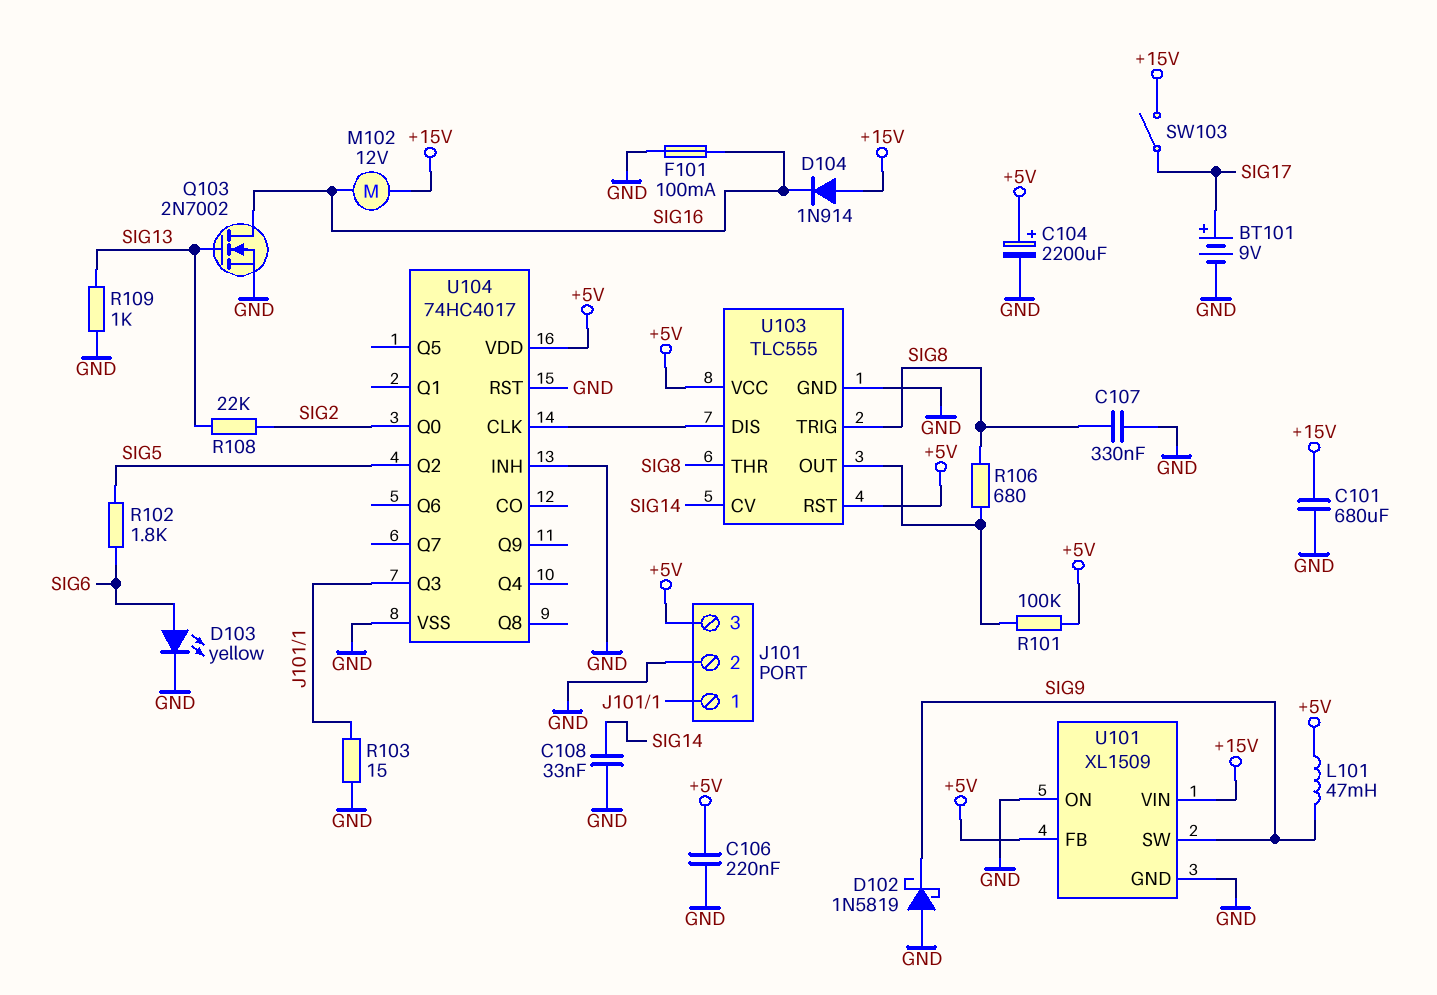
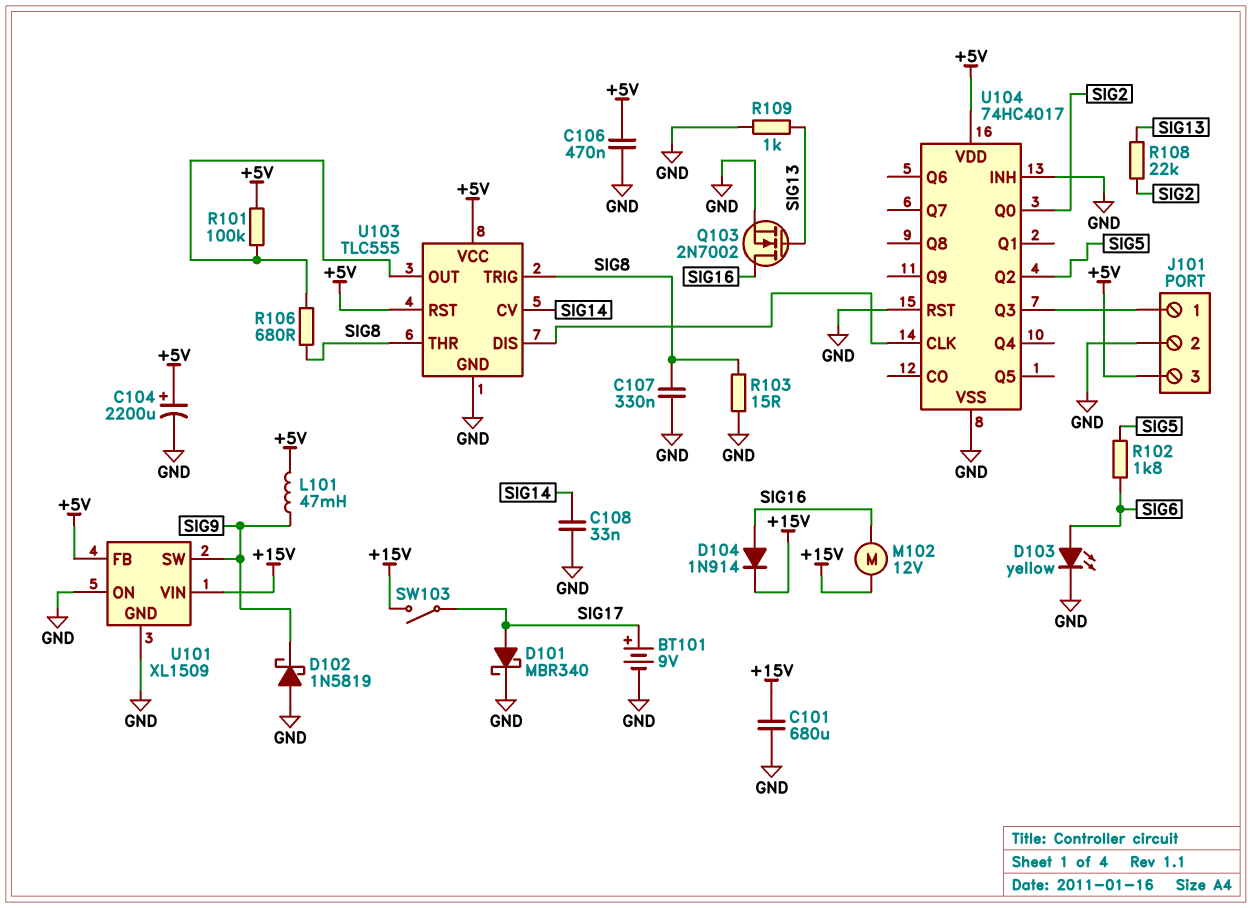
C106: 220nF (+5V, GND) -> 470nF (+5V, GND)
D101: none -> schottky MBR340 (A SIG17, K GND)
D104: diode 1N914 (A +15V, K SIG16) -> diode 1N914 (A SIG16, K +15V)
F101: 100mA (GND, SIG16) -> none
R103: 15 (GND, J101/1) -> 15 (GND, SIG8)

